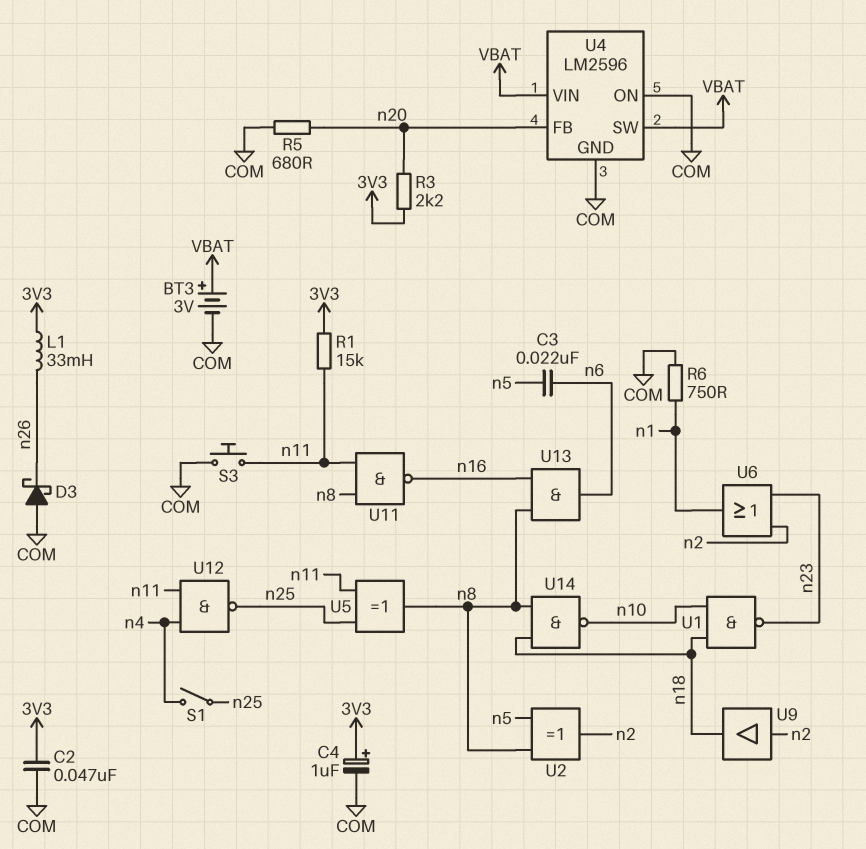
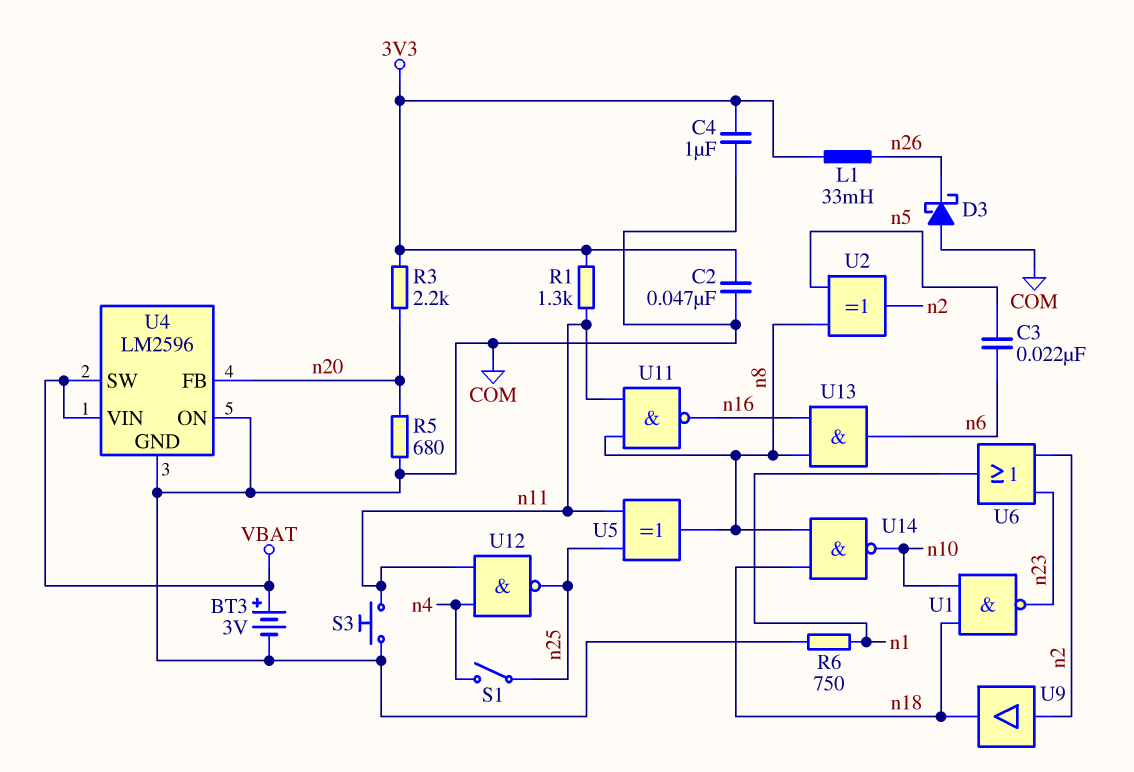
C4: 1uF (plus 3V3, minus COM) -> 1uF (3V3, COM)
R1: 15k (3V3, n11) -> 1.3k (3V3, n11)

